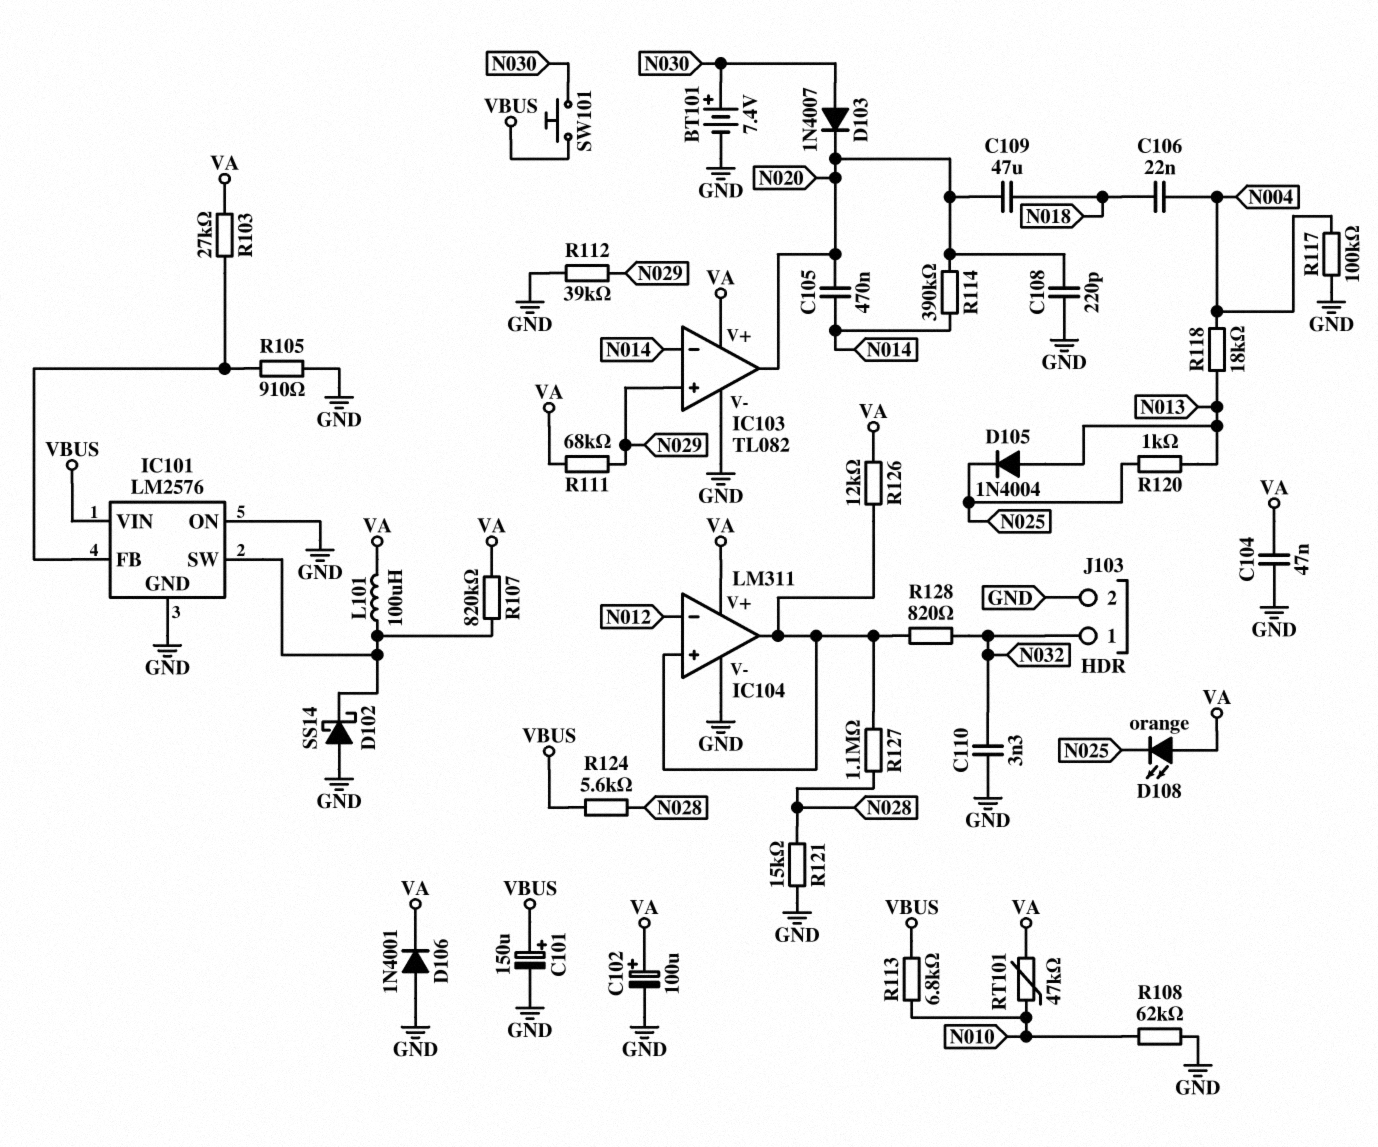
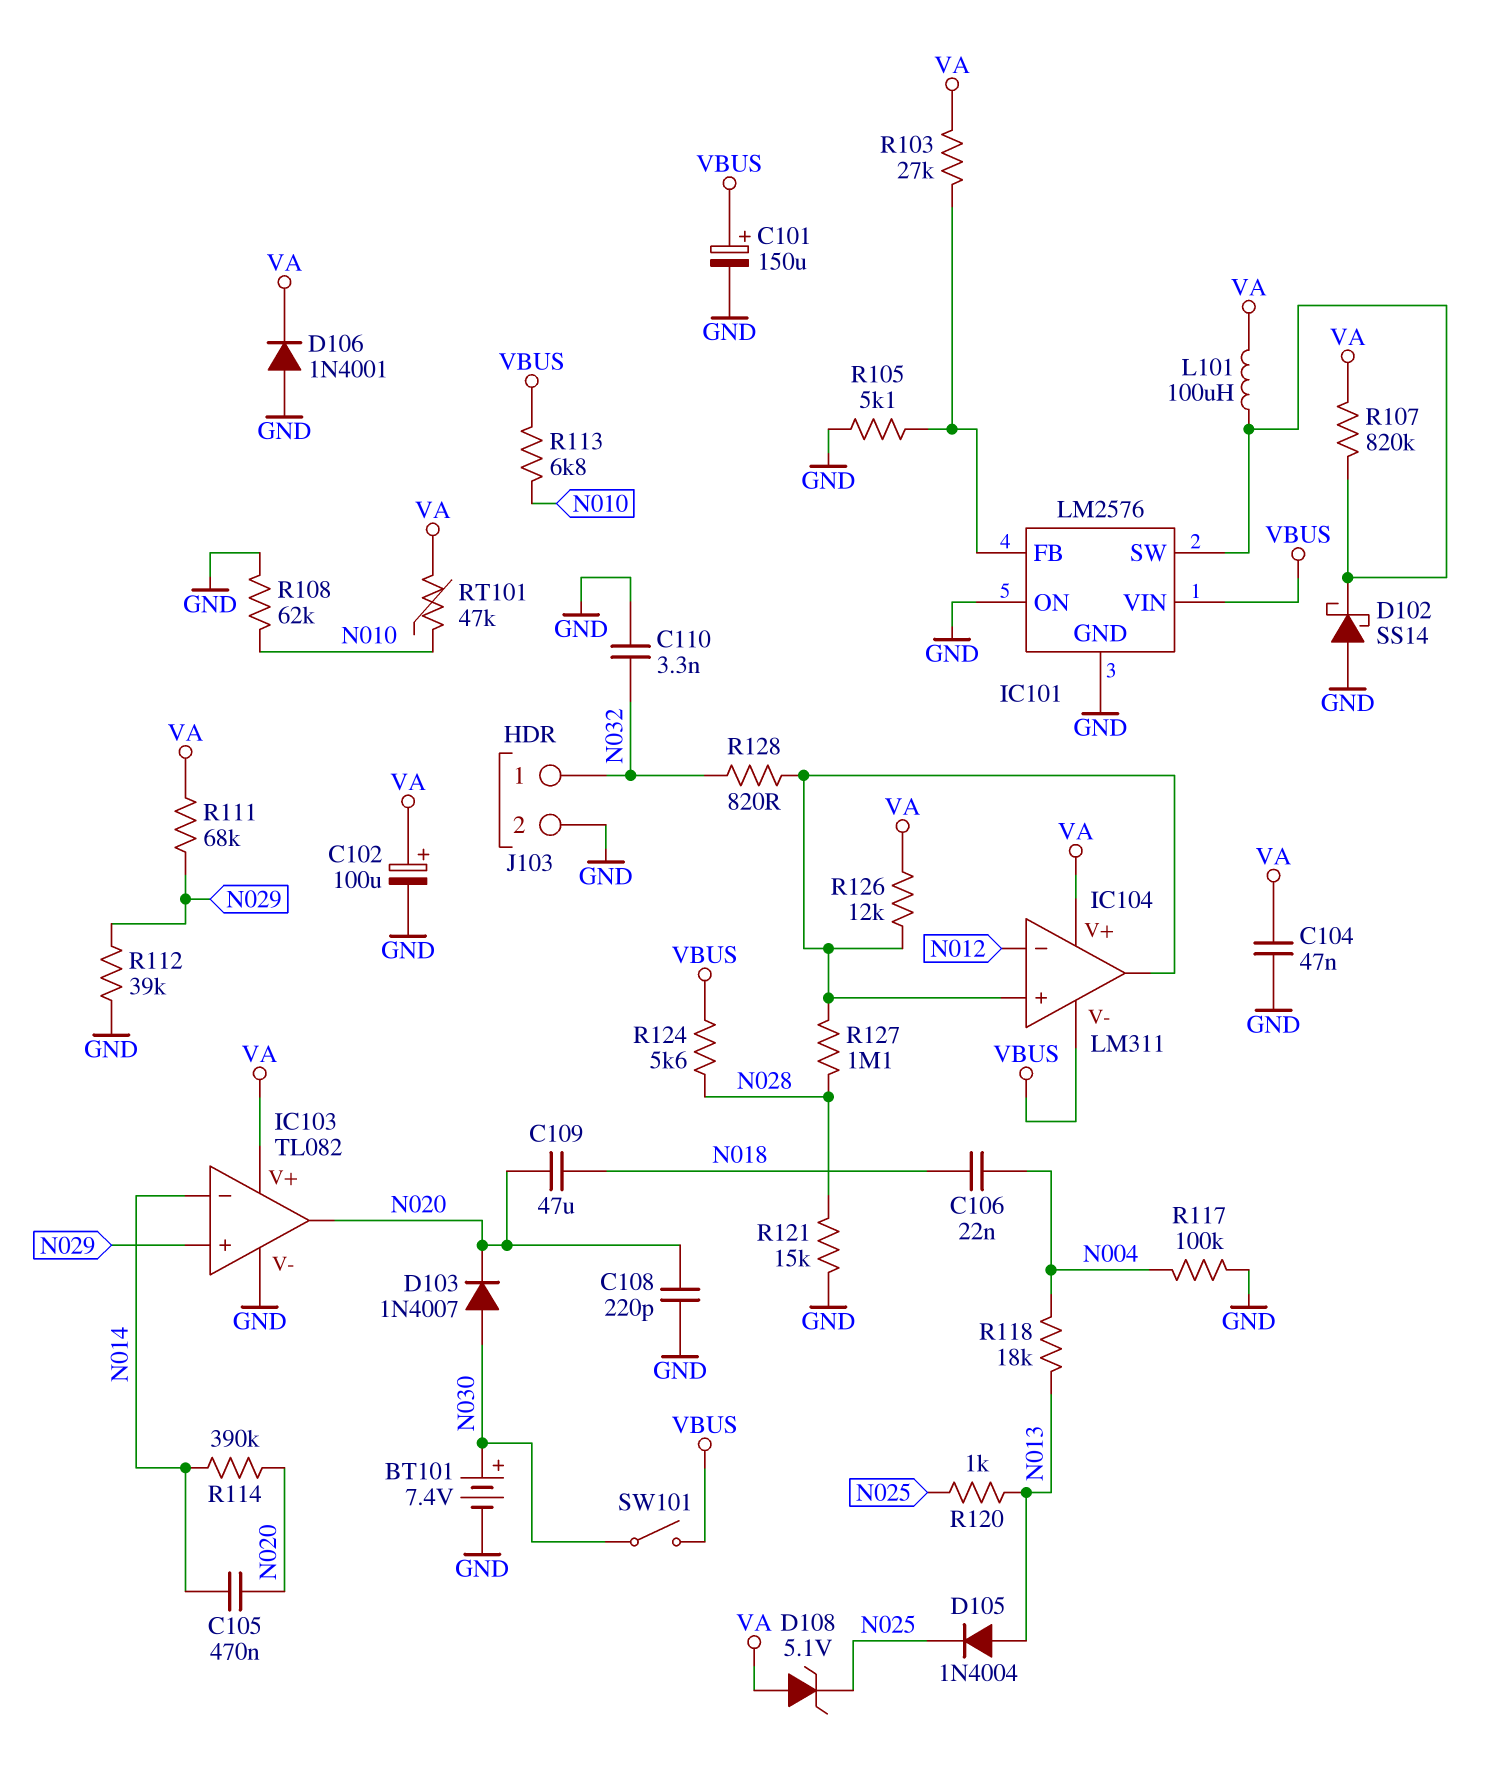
D108: LED orange (A VA, K N025) -> zener 5.1V (A VA, K N025)
IC104 pin V-: GND -> VBUS
R105: 910 (GND, IC101/FB) -> 5.1k (GND, IC101/FB)
SW101: button (N030, VBUS) -> switch (N030, VBUS)

